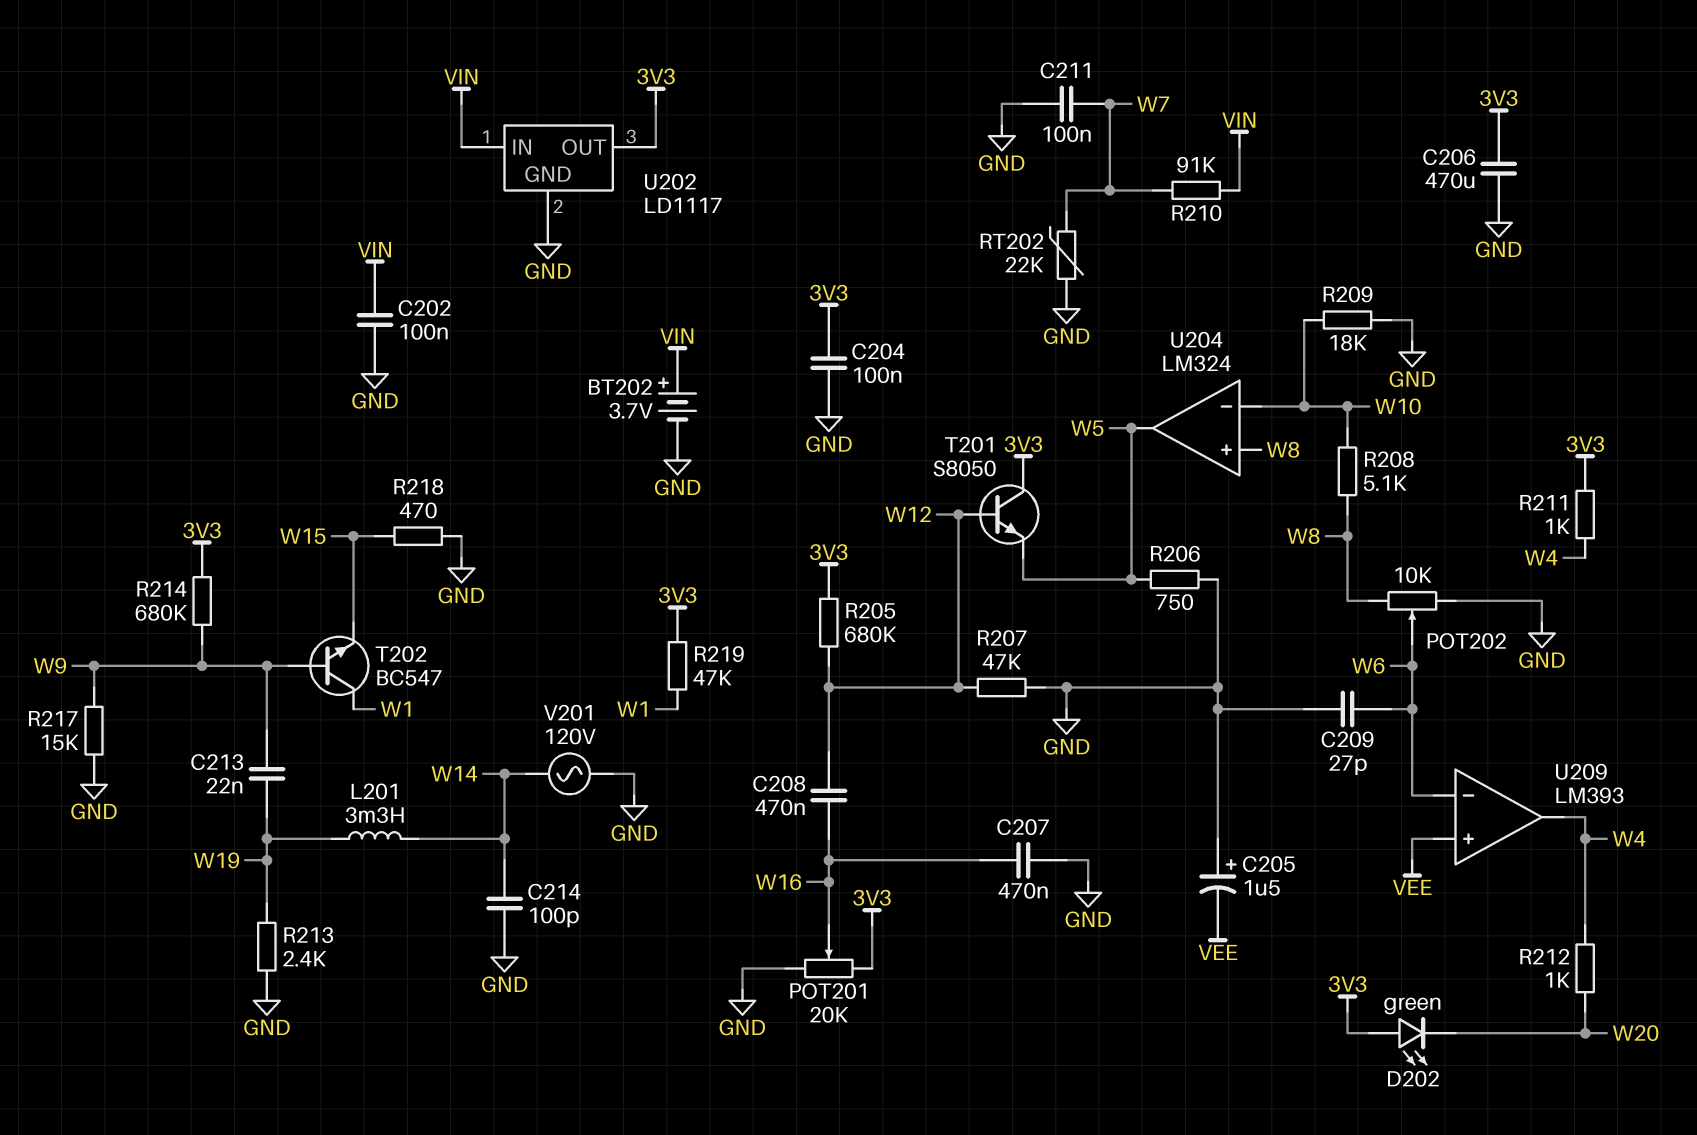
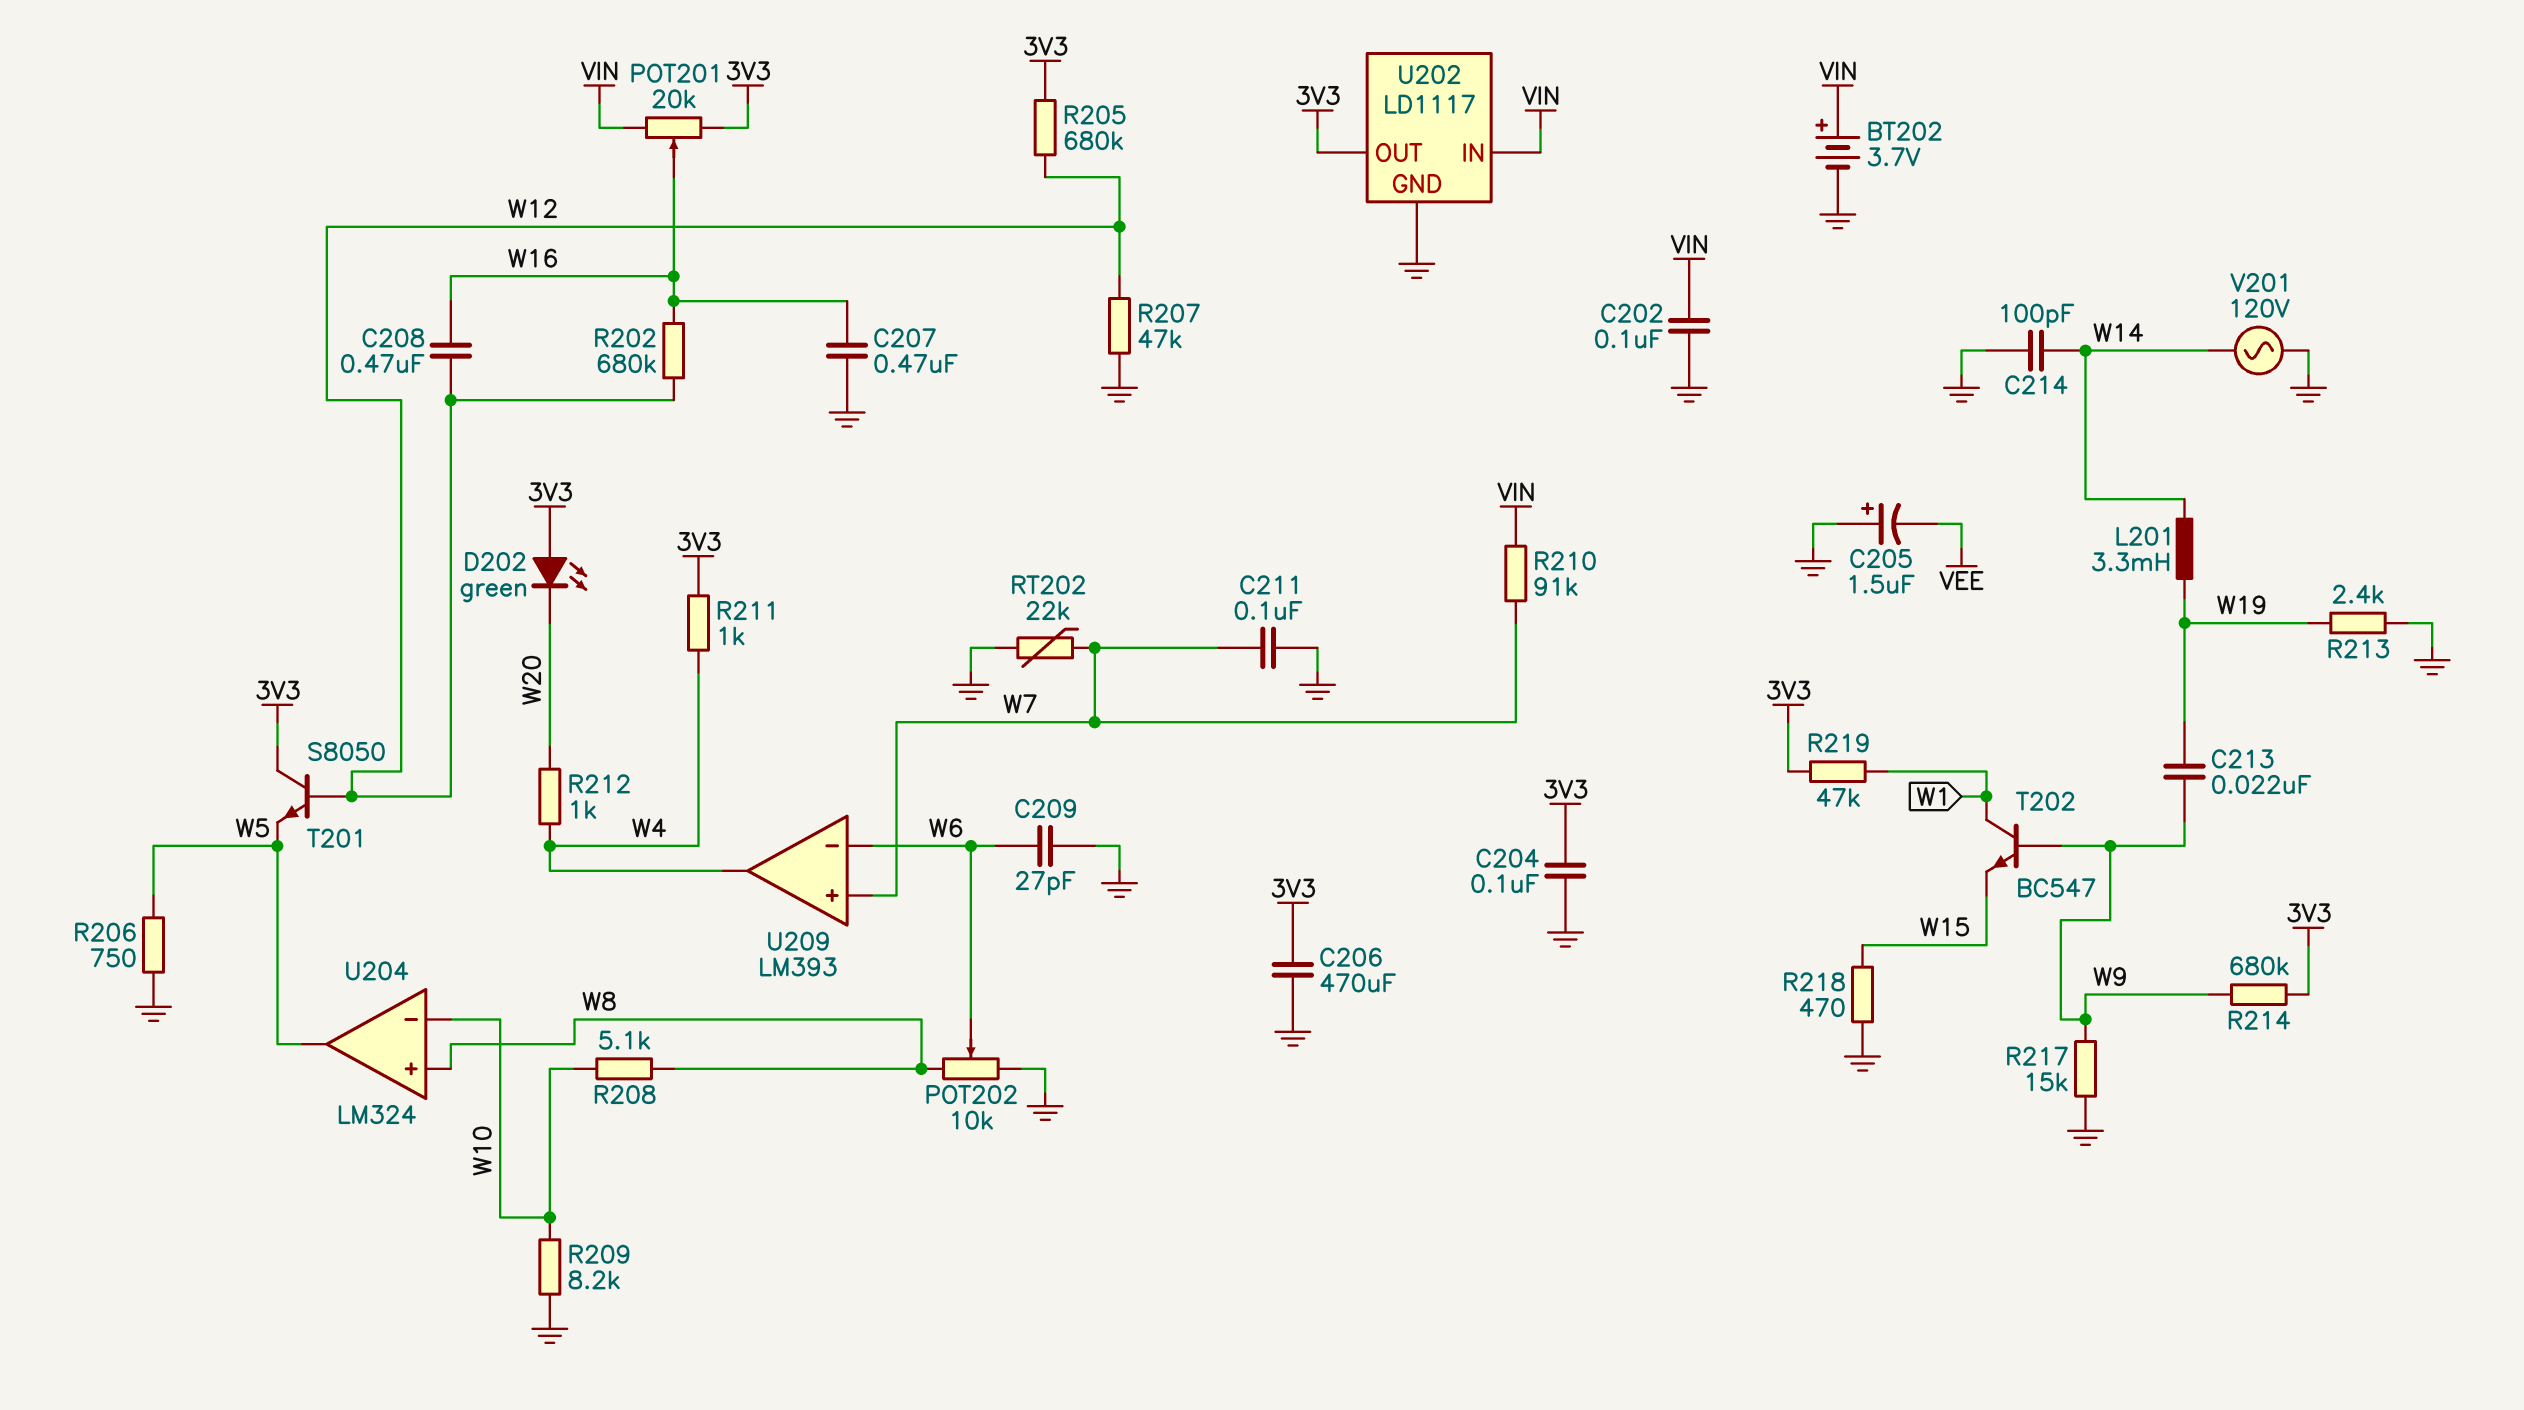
POT201: 20k (3V3, GND, wiper W16) -> 20k (3V3, VIN, wiper W16)
R202: none -> 680k (W12, W16)
R209: 18k (GND, W10) -> 8.2k (GND, W10)
U209 pin in+: VEE -> W7

